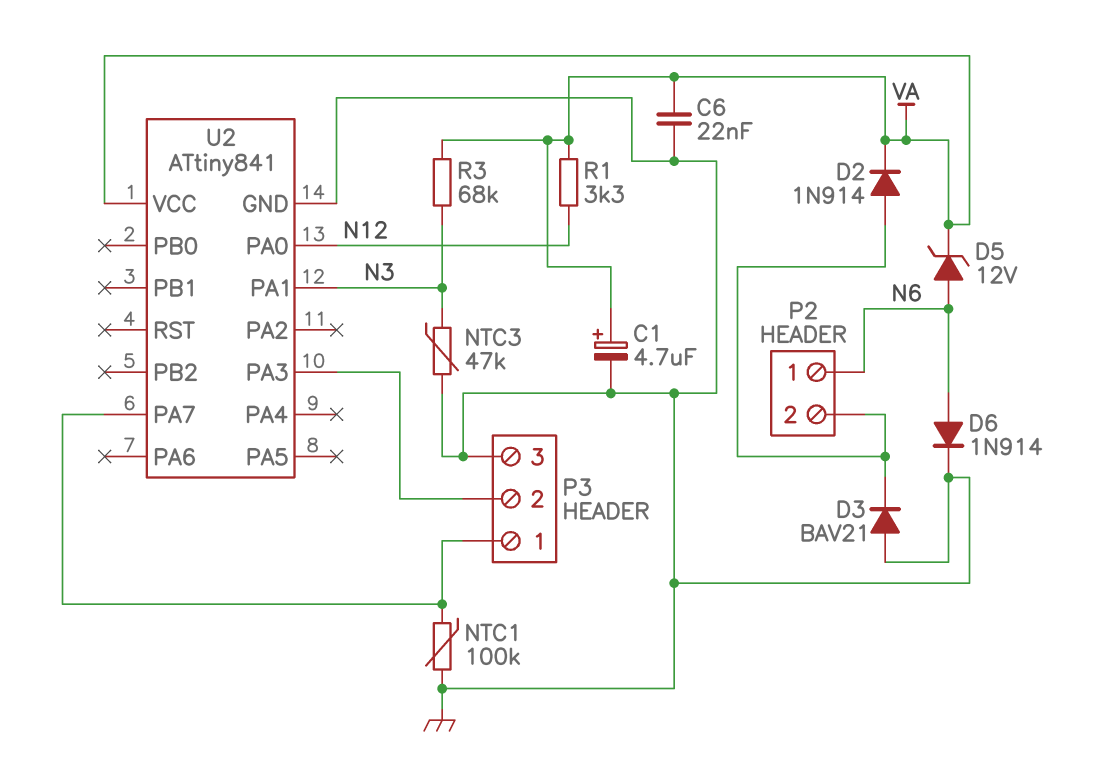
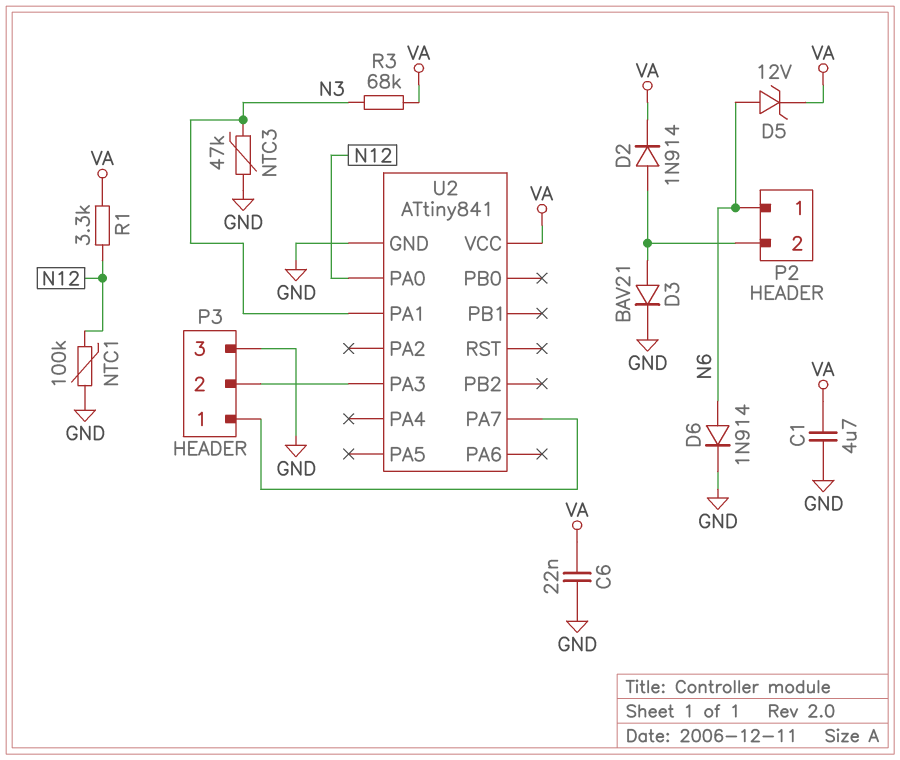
C1: 4.7uF (plus VA, minus GND) -> 4.7uF (GND, VA)
D3: diode BAV21 (A GND, K P2/2) -> diode BAV21 (A P2/2, K GND)
NTC1: 100k (GND, P3/1) -> 100k (GND, N12)

